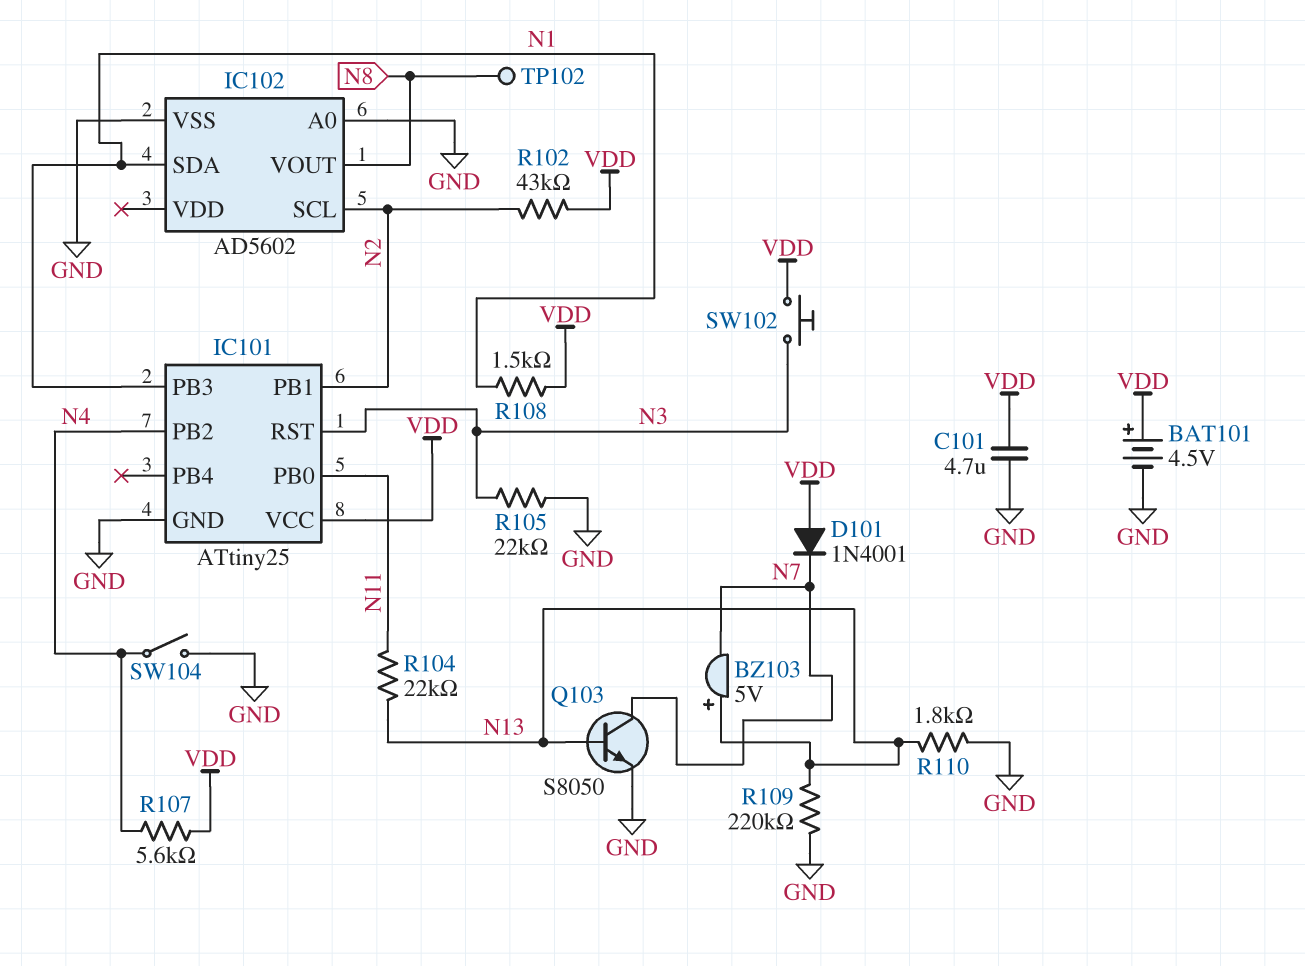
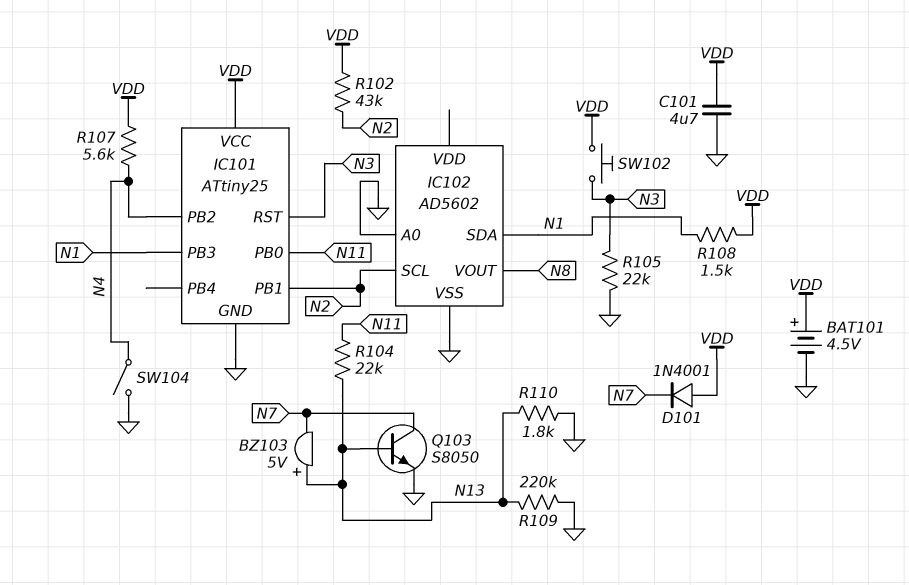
TP102: test point (N8) -> none

